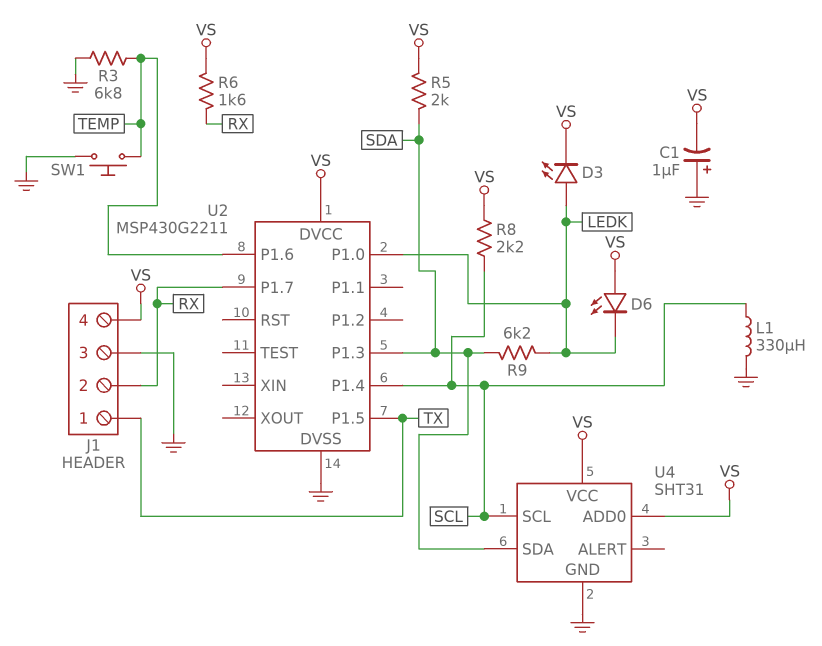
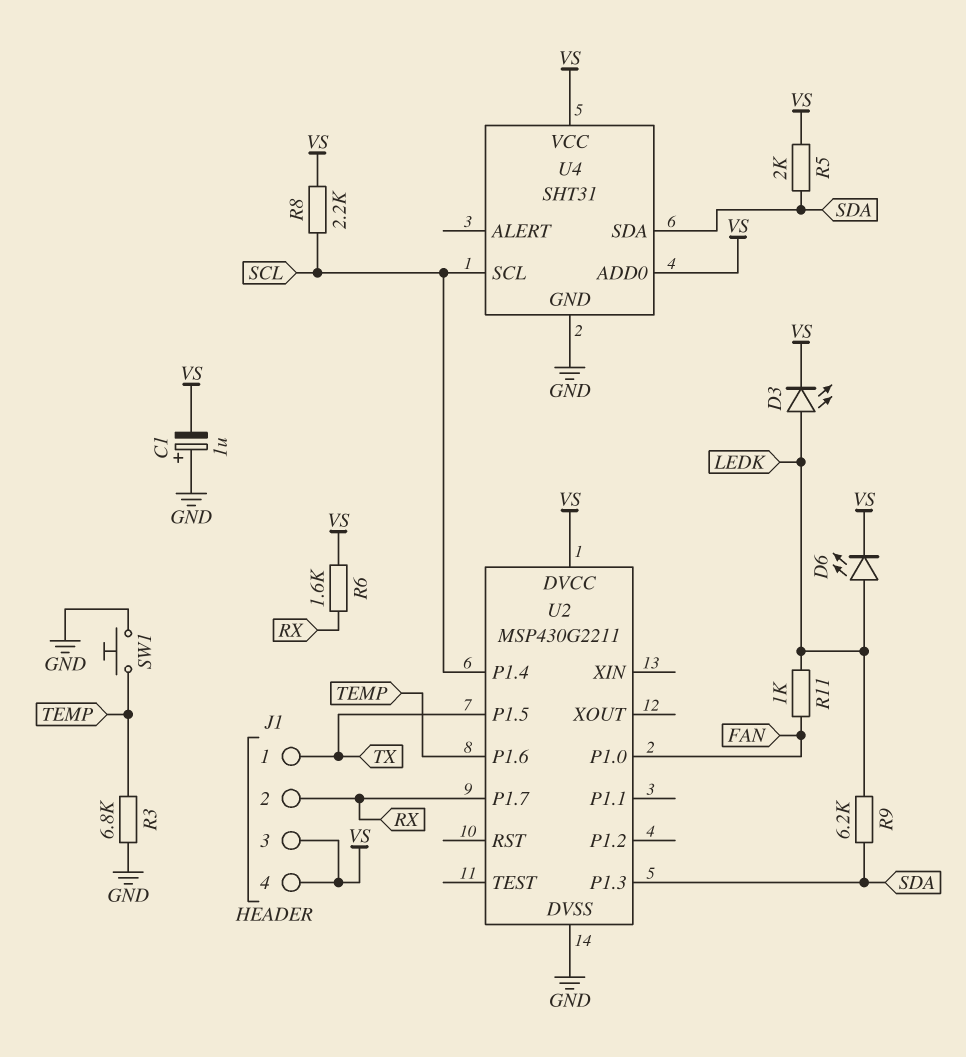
D6: LED (A VS, K LEDK) -> LED (A LEDK, K VS)
J1 pin 3: GND -> VS
L1: 330uH (GND, SCL) -> none
R11: none -> 1k (FAN, LEDK)
U2 pin P1.0: LEDK -> FAN

